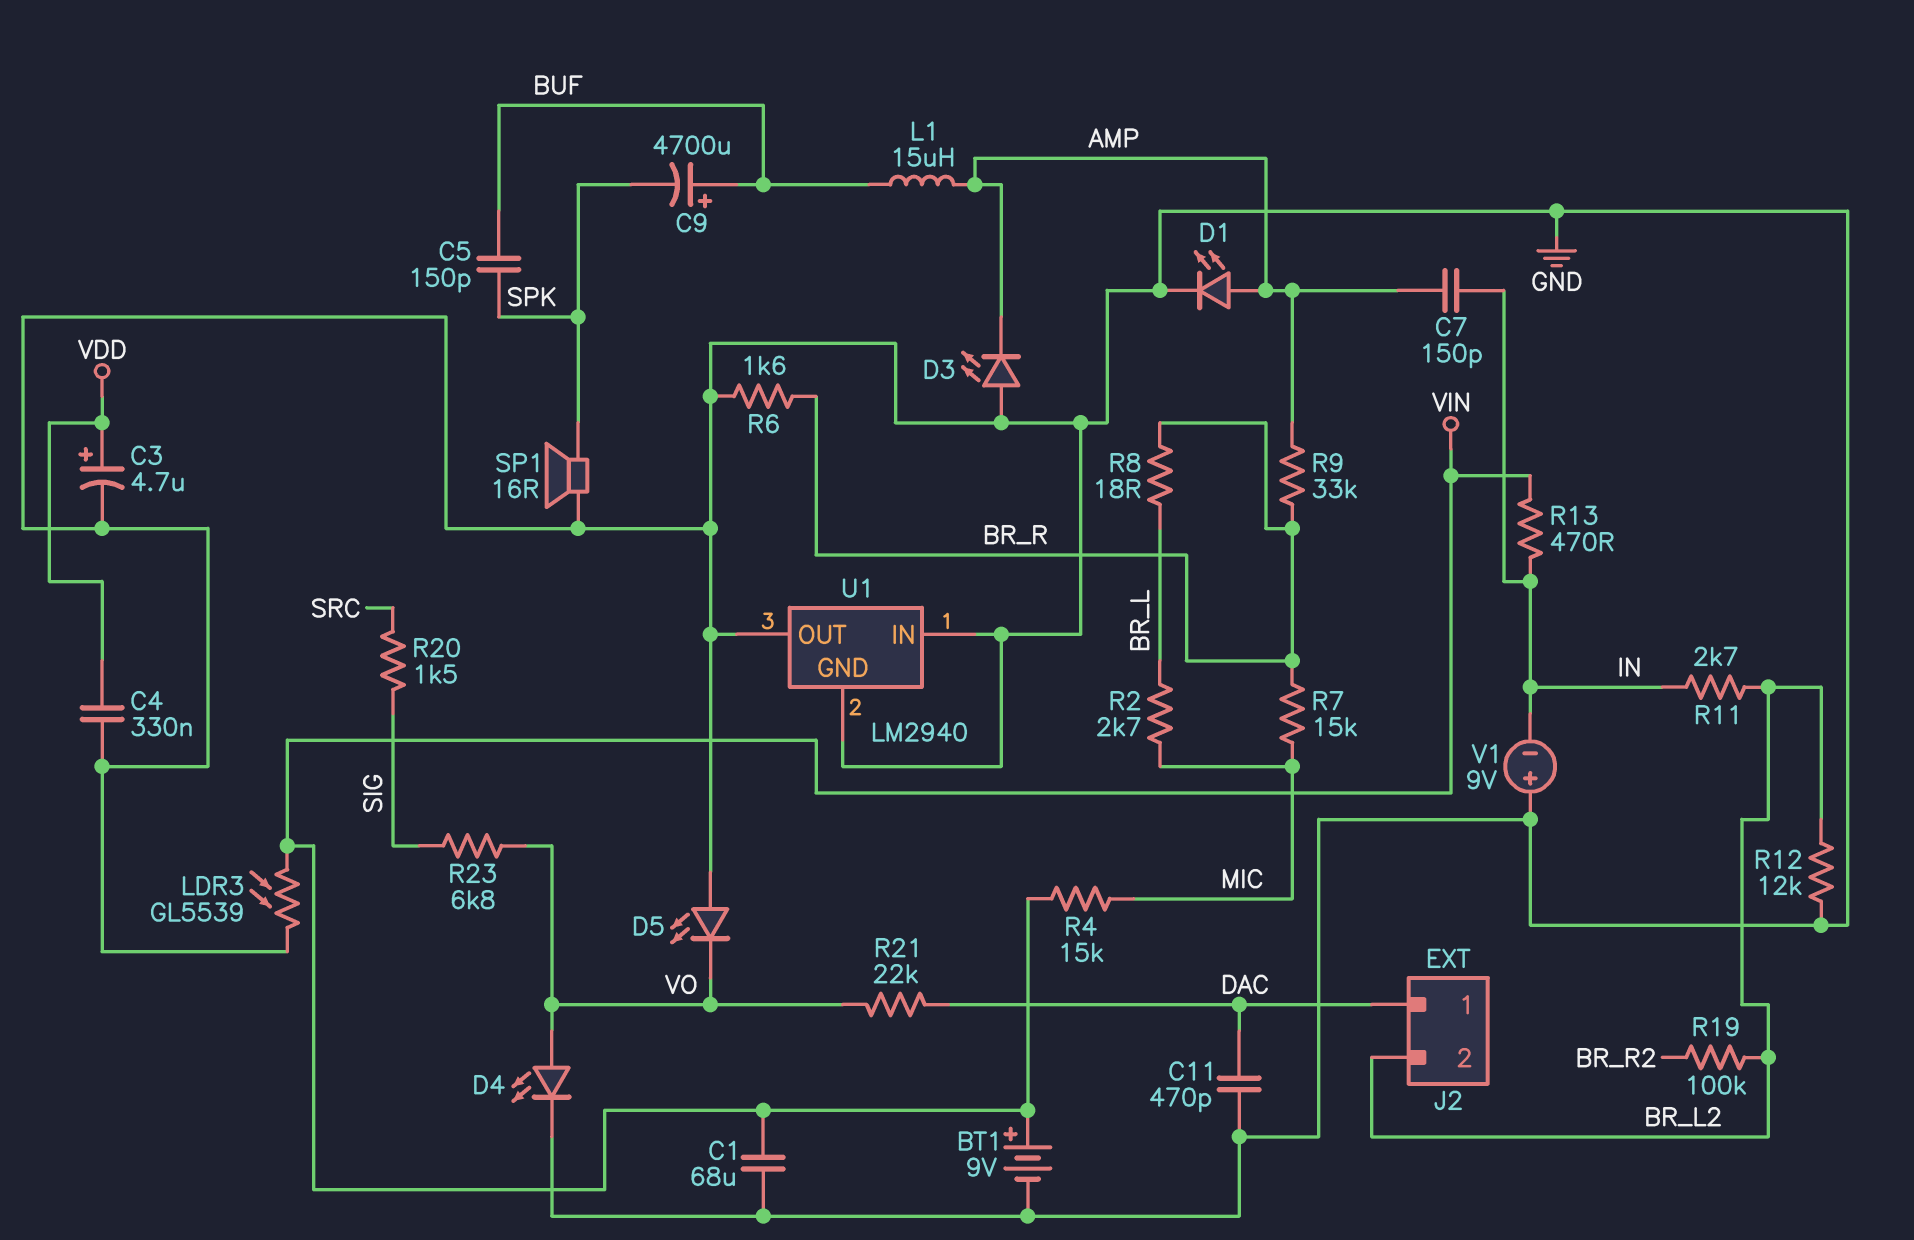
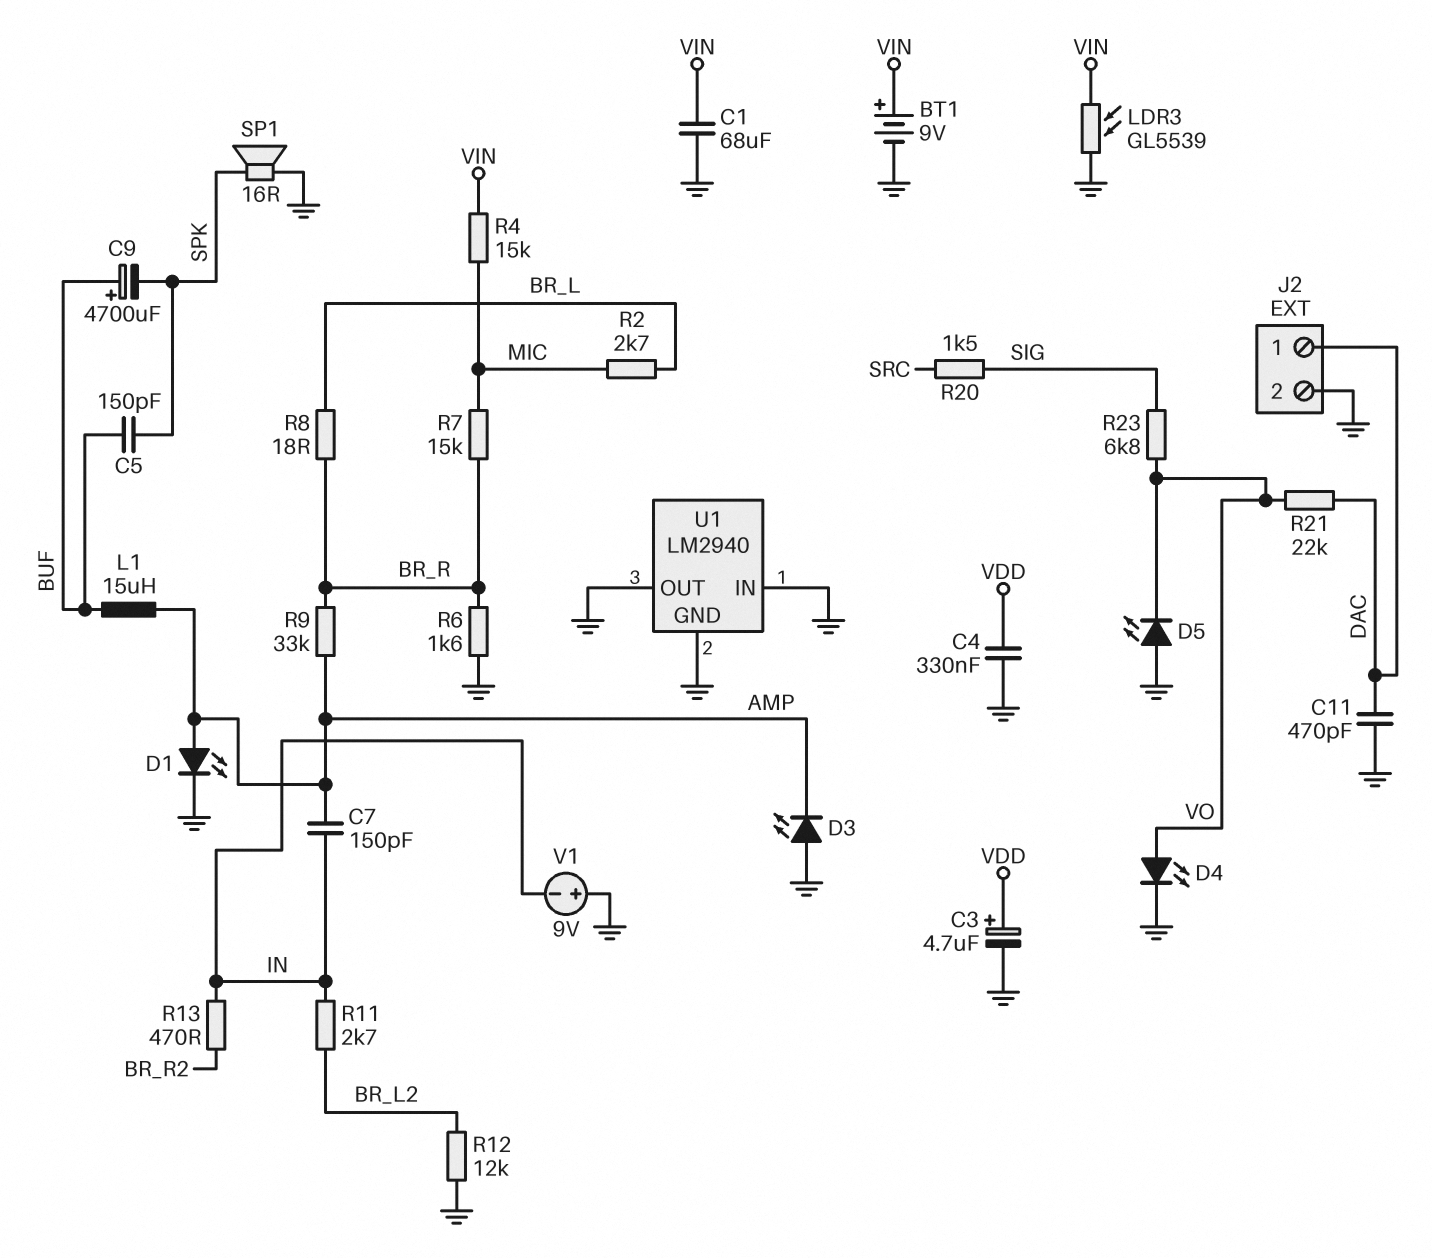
J2 pin 2: BR_L2 -> GND
R13: 470 (IN, VIN) -> 470 (BR_R2, IN)
R19: 100k (BR_L2, BR_R2) -> none

